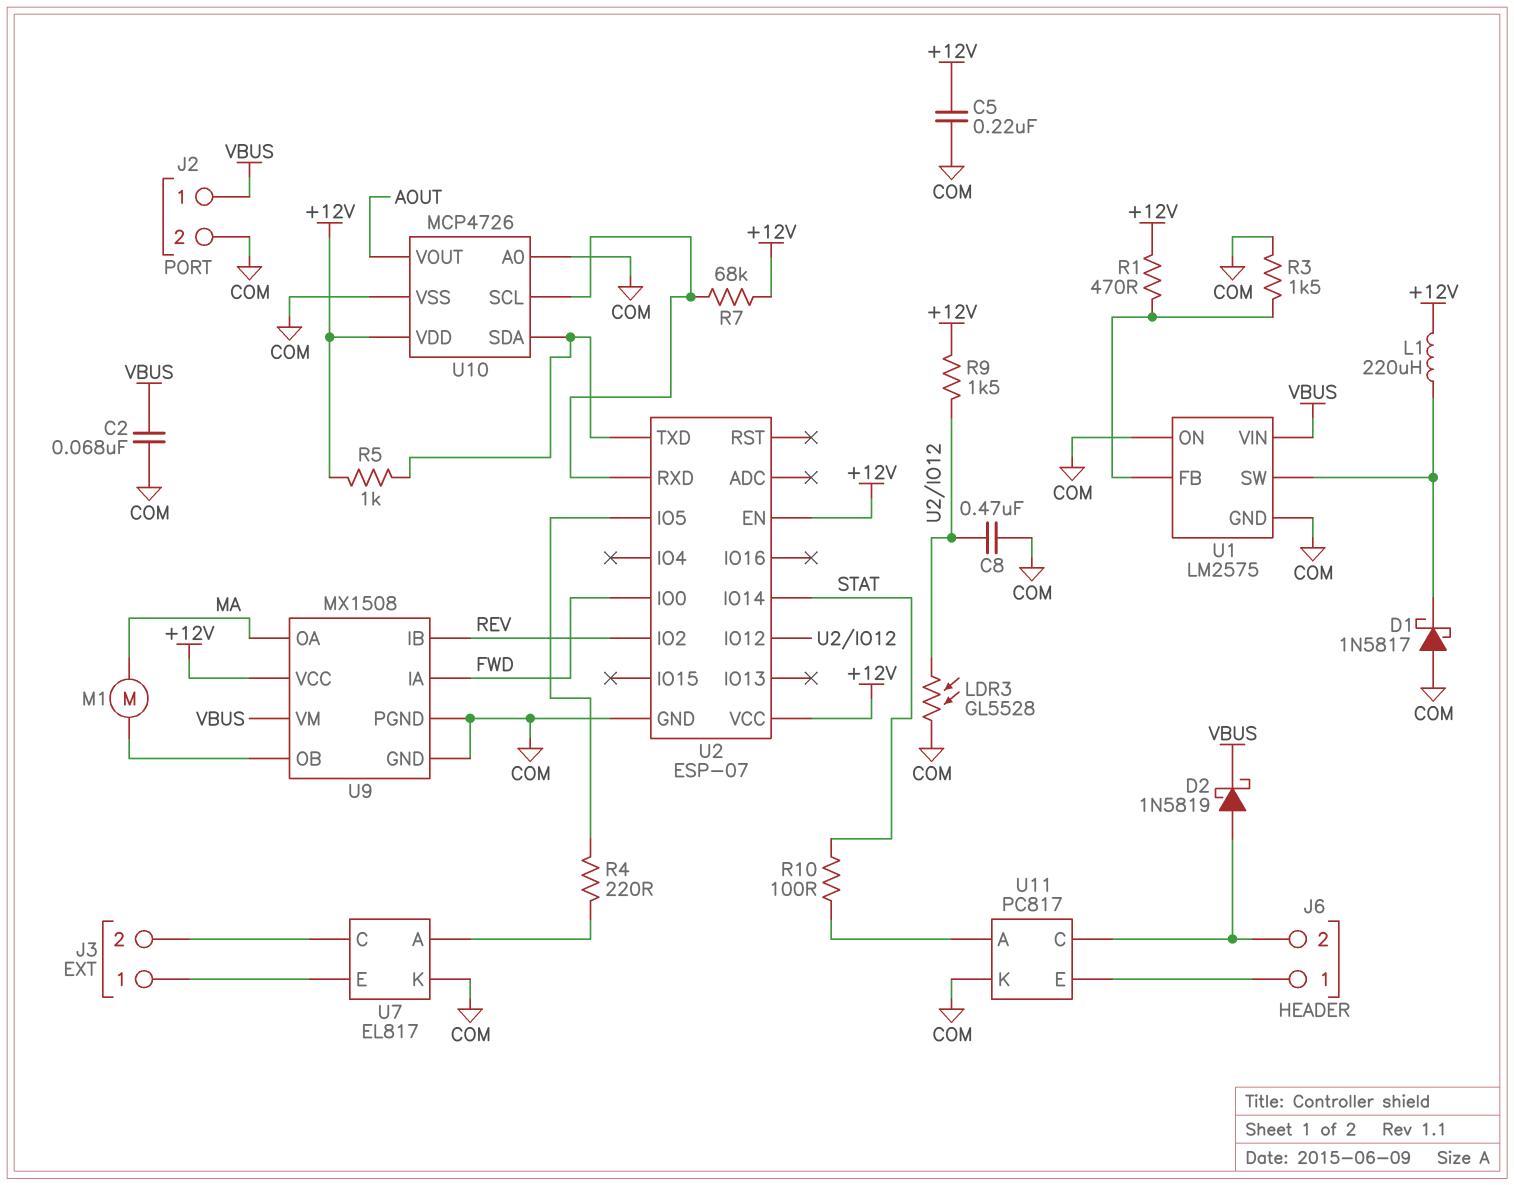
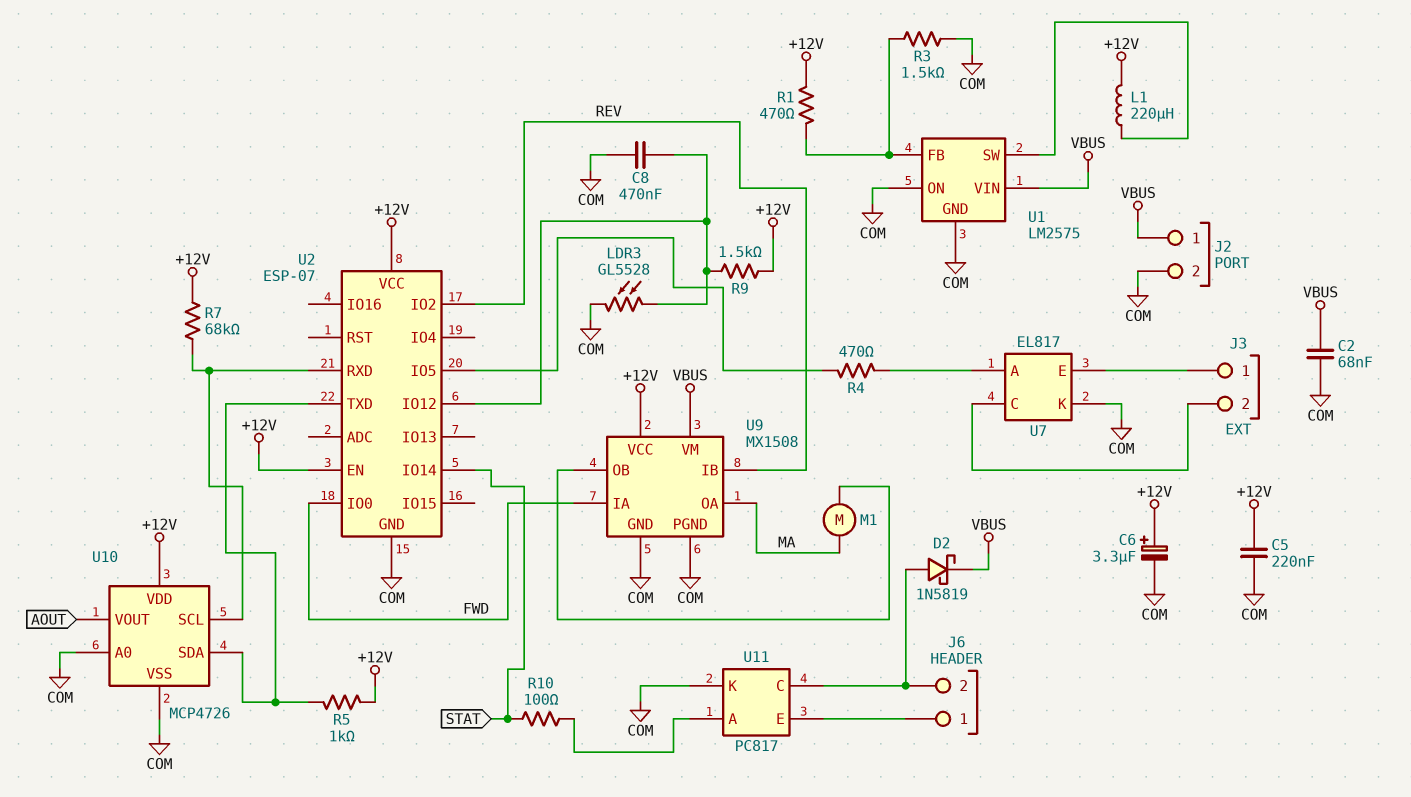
C6: none -> 3.3uF (plus +12V, minus COM)
D1: schottky 1N5817 (A COM, K U1/SW) -> none
R4: 220 (U2/IO5, U7/A) -> 470 (U2/IO5, U7/A)

